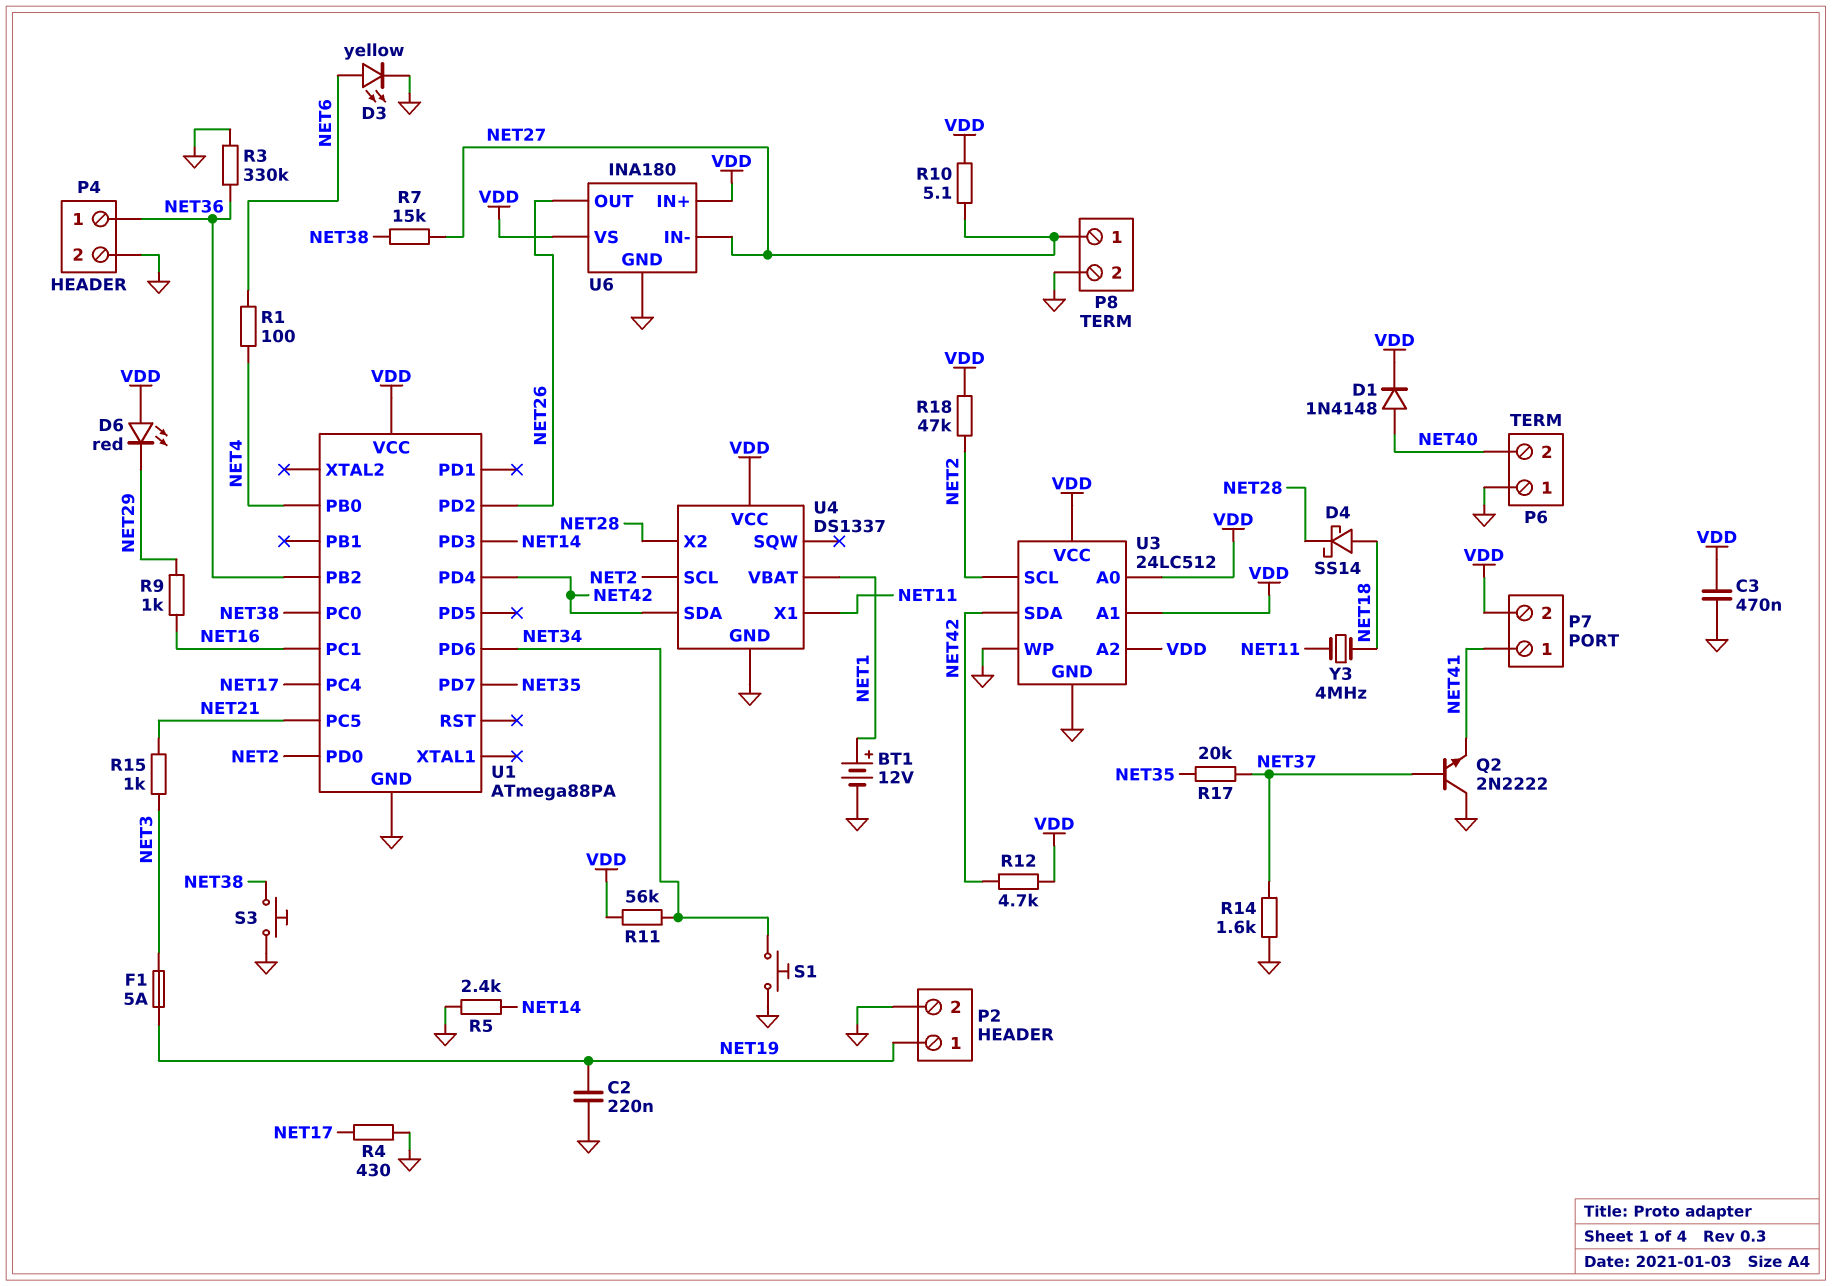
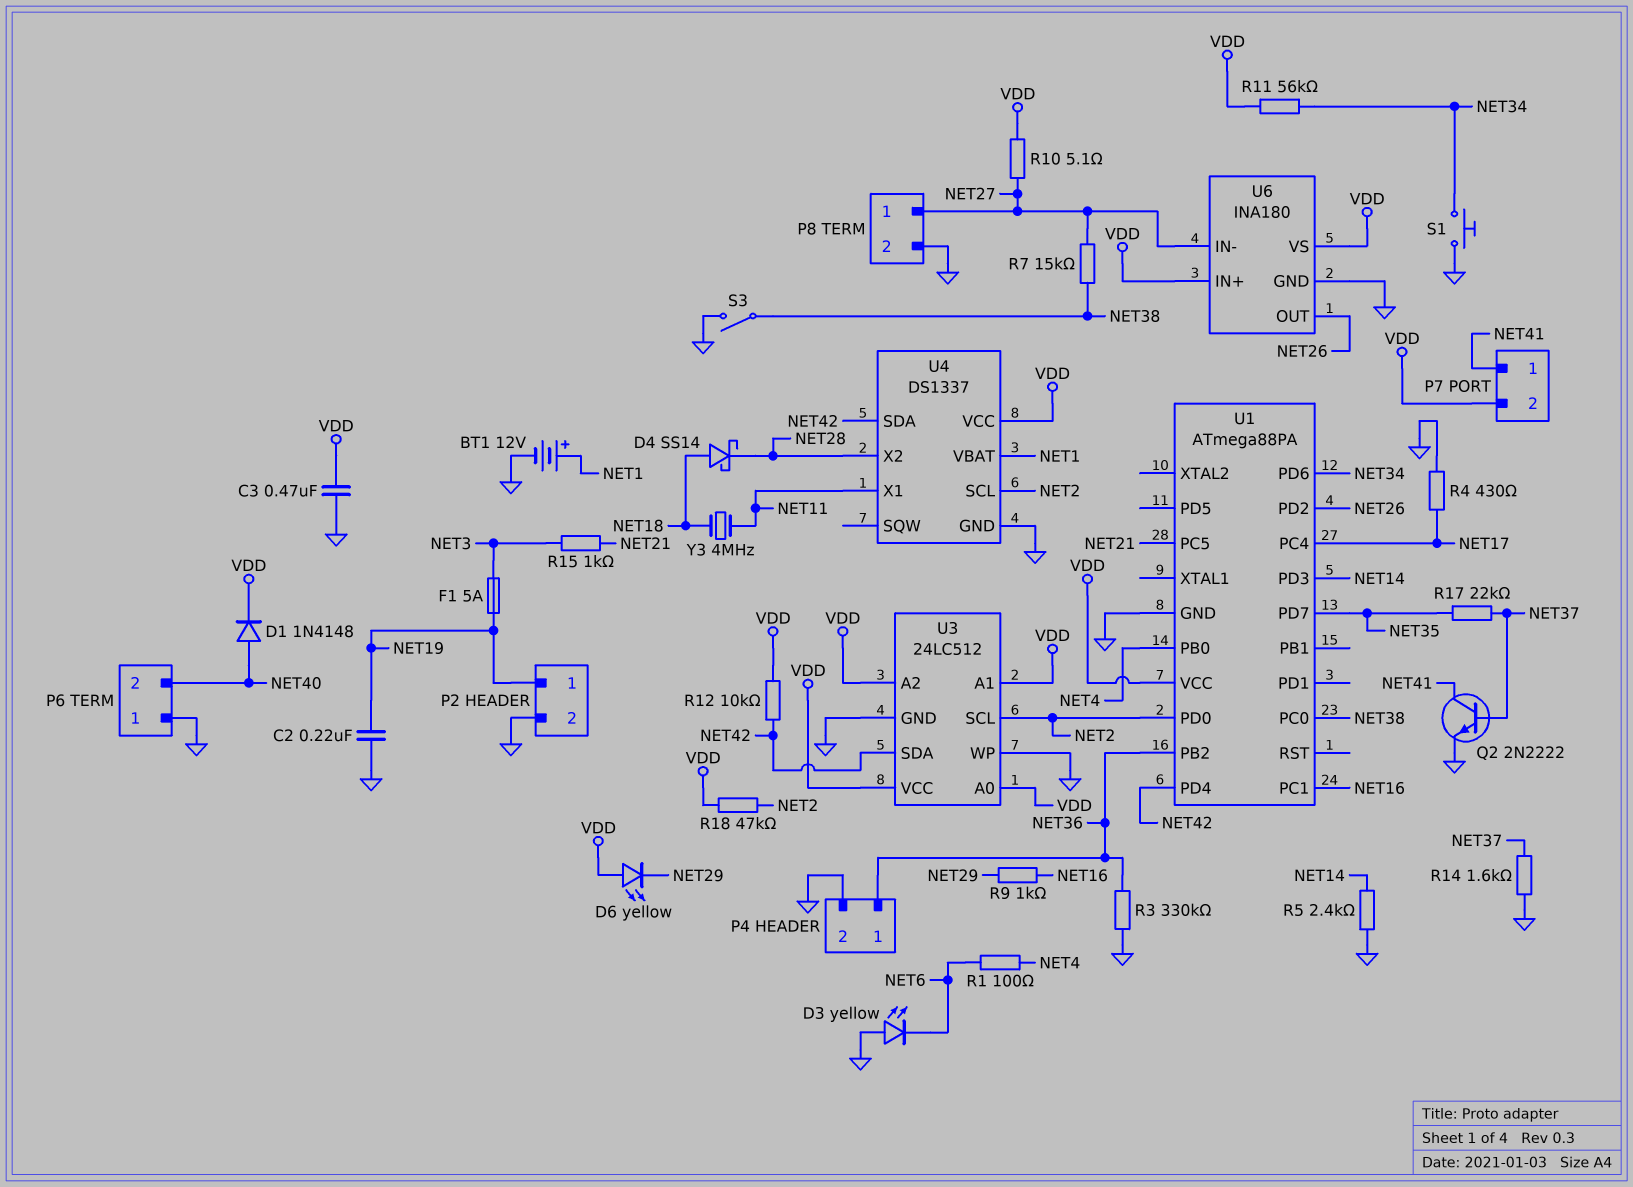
D3: LED yellow (A NET6, K GND) -> LED yellow (A GND, K NET6)
D6: LED red (A VDD, K NET29) -> LED yellow (A VDD, K NET29)
Q2: NPN 2N2222 (B NET37, C GND, E NET41) -> NPN 2N2222 (B NET37, C NET41, E GND)
R12: 4.7k (NET42, VDD) -> 10k (NET42, VDD)
R17: 20k (NET35, NET37) -> 22k (NET35, NET37)
S3: button (GND, NET38) -> switch (GND, NET38)

